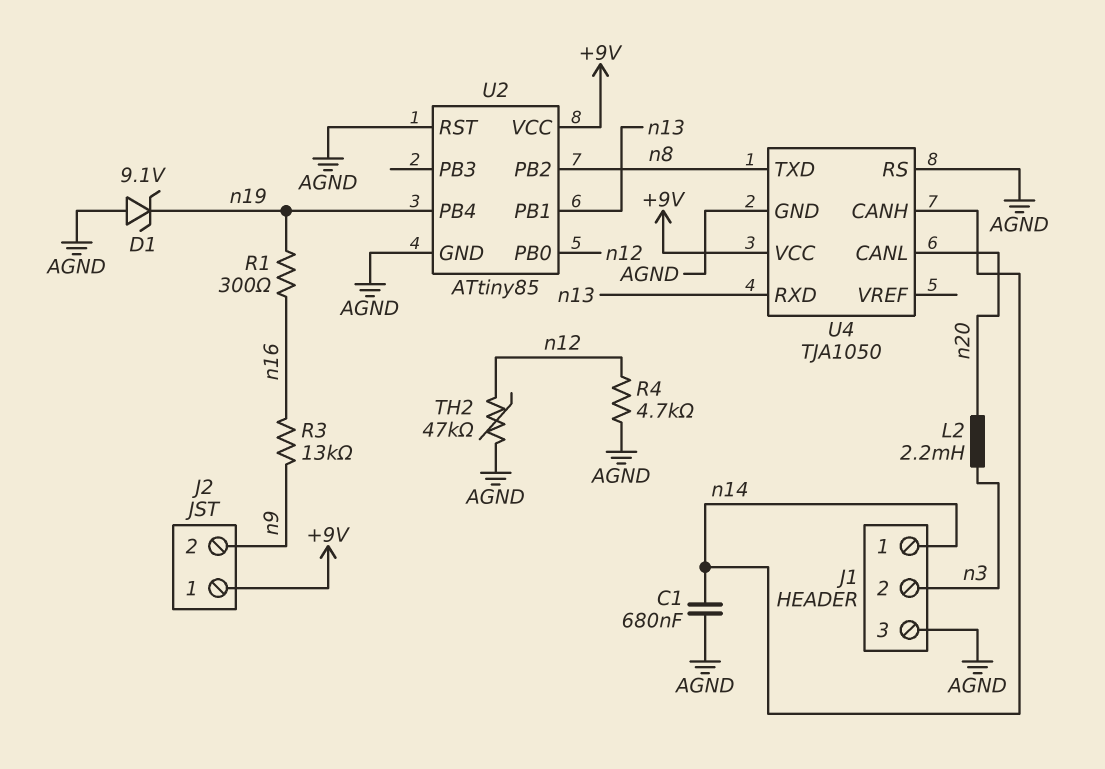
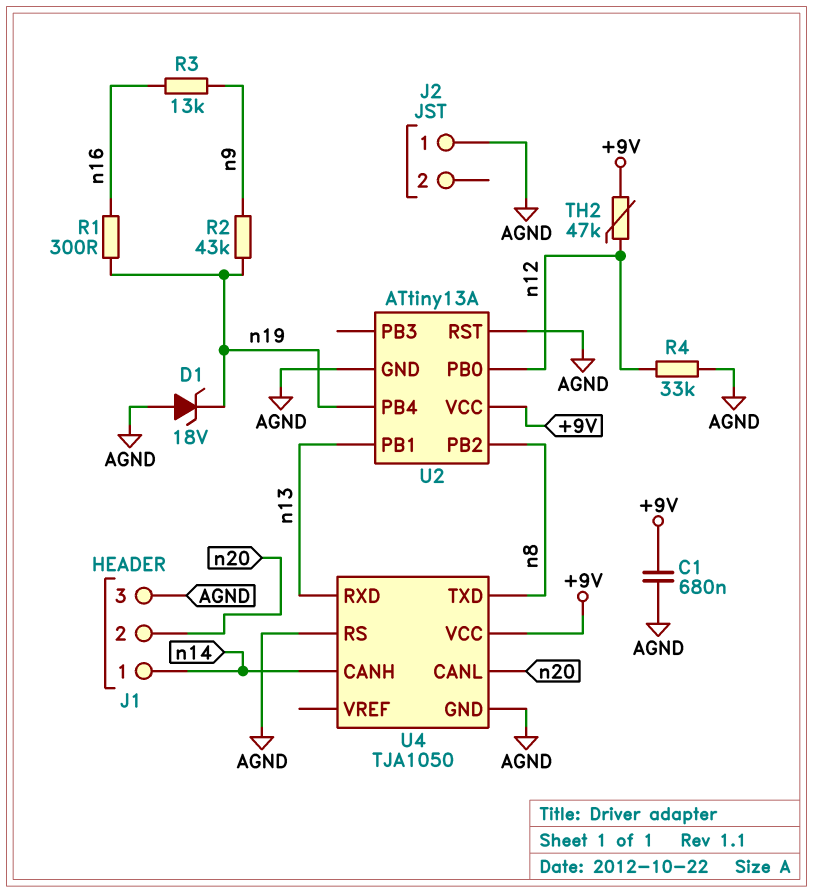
C1: 680nF (AGND, n14) -> 680nF (+9V, AGND)
D1: zener 9.1V (A AGND, K n19) -> zener 18V (A AGND, K n19)
J1 pin 2: n3 -> n20
J2 pin 1: +9V -> AGND
J2 pin 2: n9 -> none
L2: 2.2mH (n3, n20) -> none
R2: none -> 43k (n9, n19)
R4: 4.7k (AGND, n12) -> 33k (AGND, n12)
TH2: 47k (AGND, n12) -> 47k (+9V, n12)
U2: ATtiny85 -> ATtiny13A

